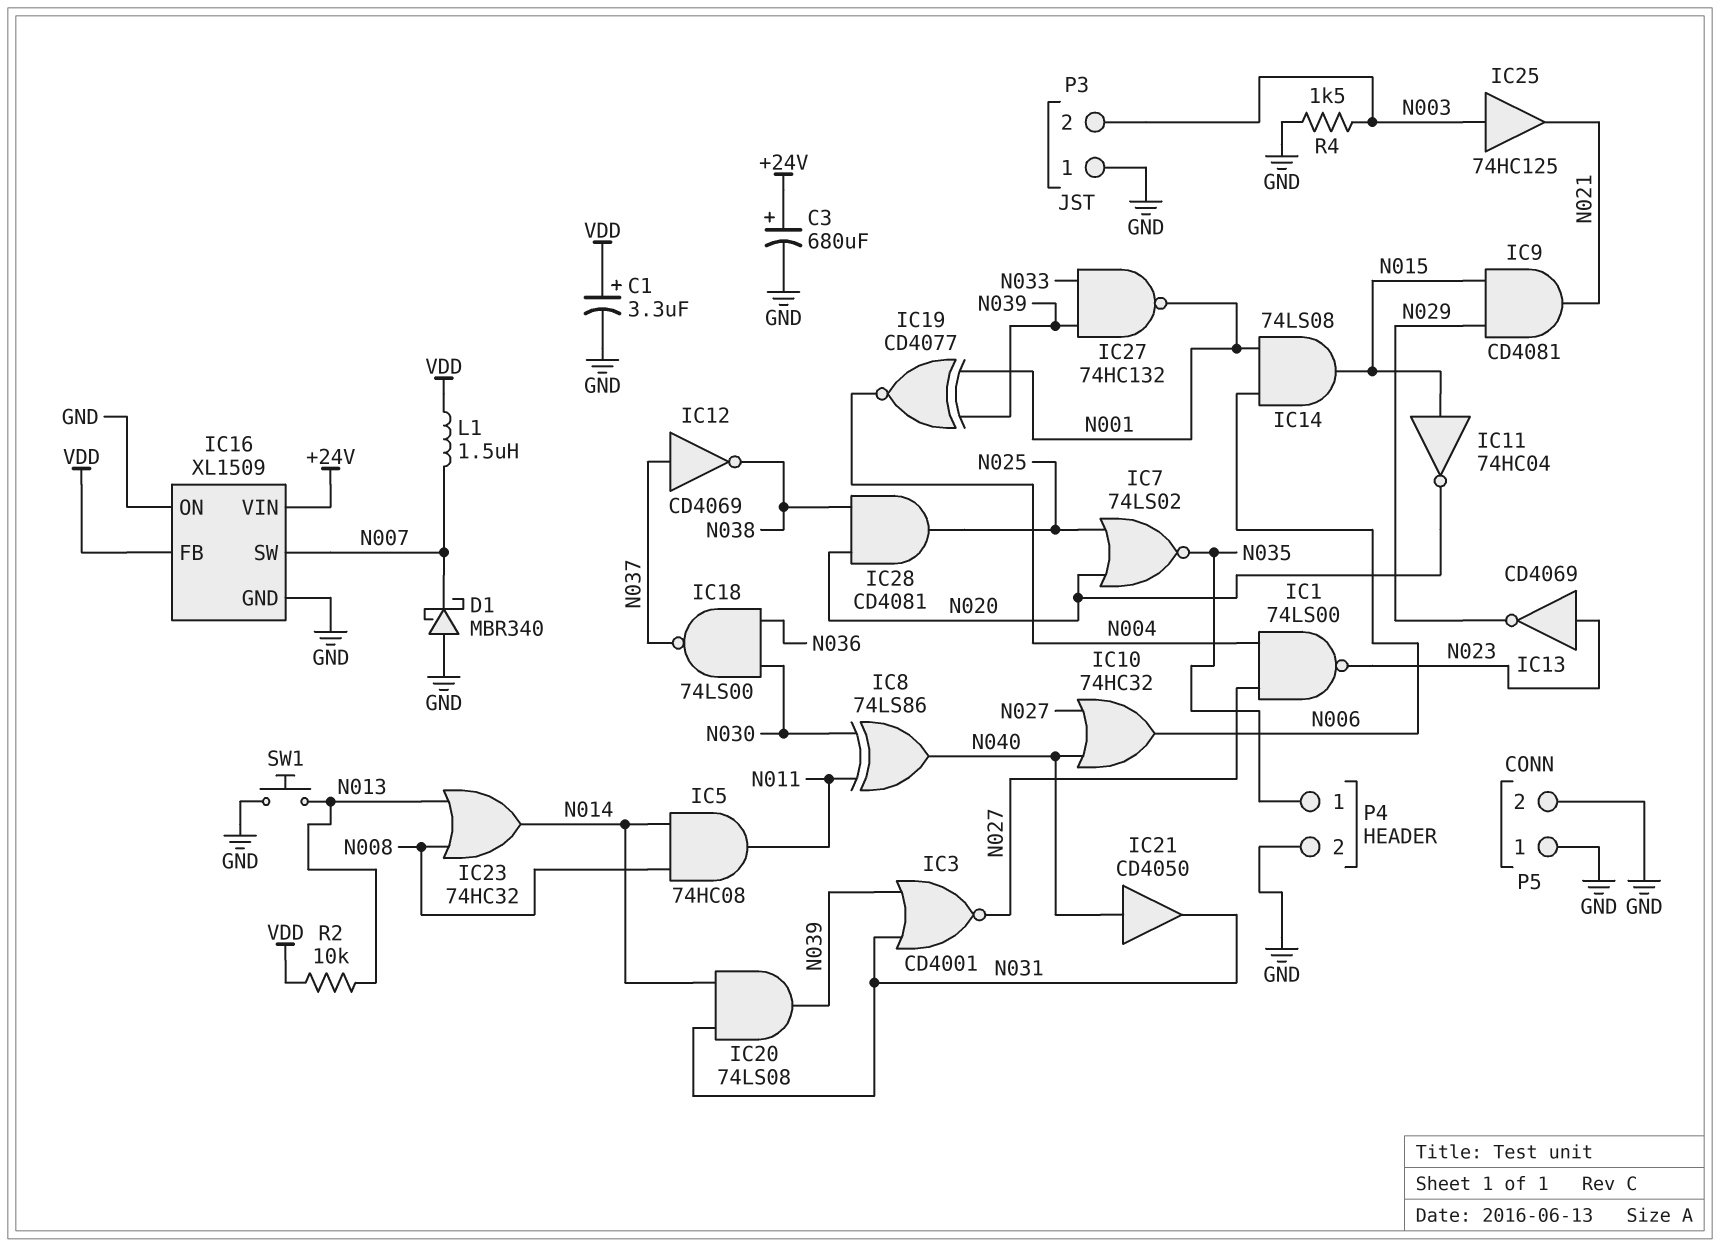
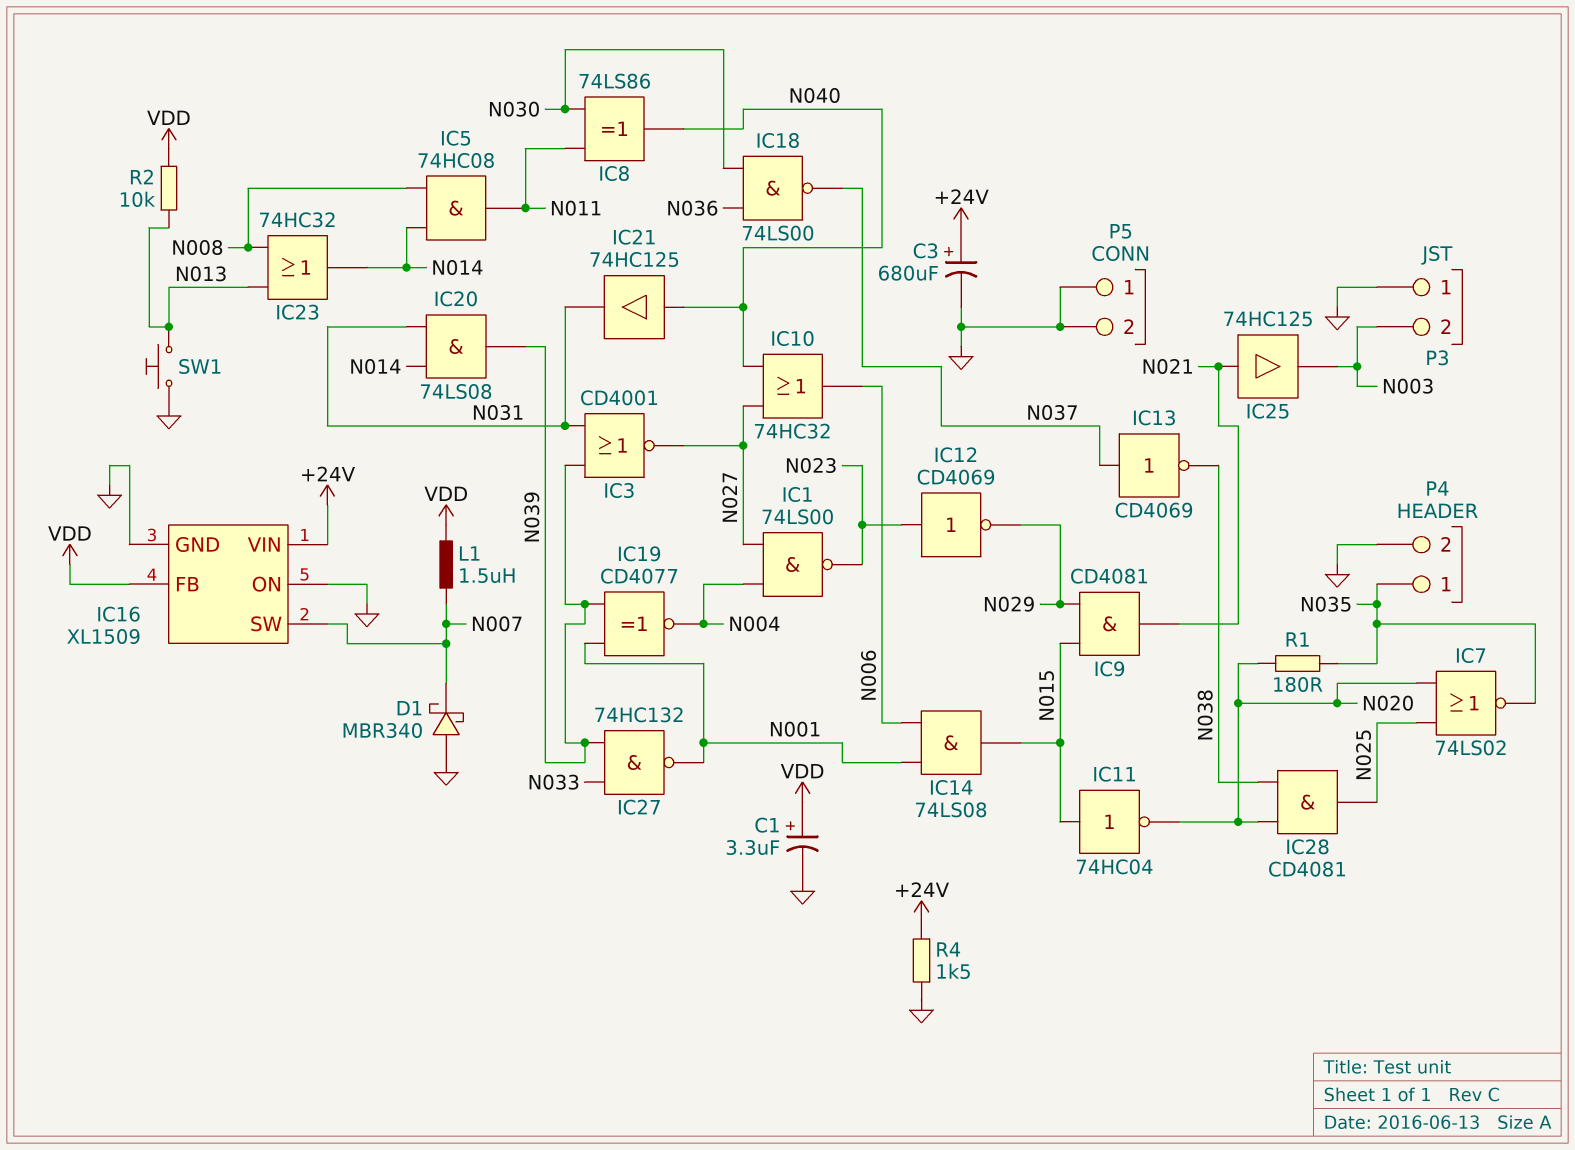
IC12: NOT CD4069 (in N037, out N038) -> NOT CD4069 (in N023, out N029)
IC13: NOT CD4069 (in N023, out N029) -> NOT CD4069 (in N037, out N038)
IC21: buffer CD4050 (in N040, out N031) -> buffer 74HC125 (in N040, out N031)
IC25: buffer 74HC125 (in N003, out N021) -> buffer 74HC125 (in N021, out N003)
R1: none -> 180 (N020, N035)
R4: 1.5k (GND, N003) -> 1.5k (+24V, GND)

